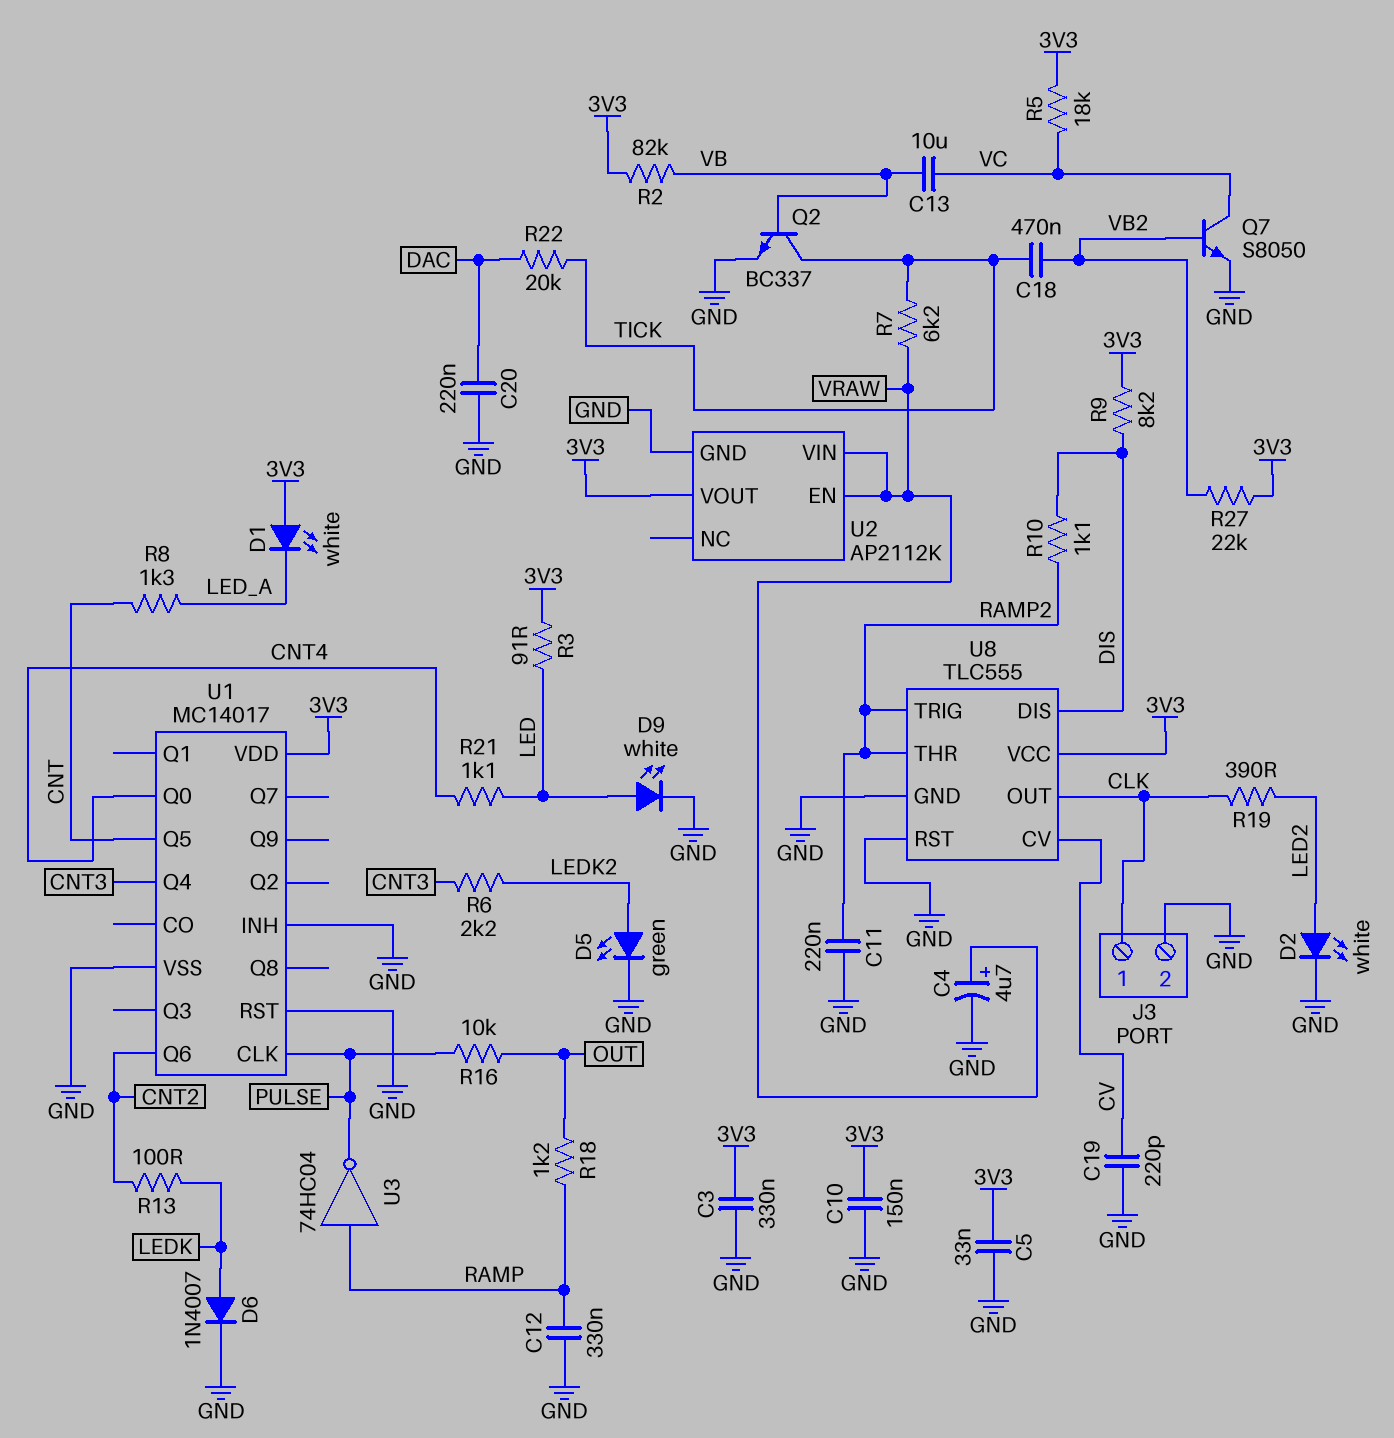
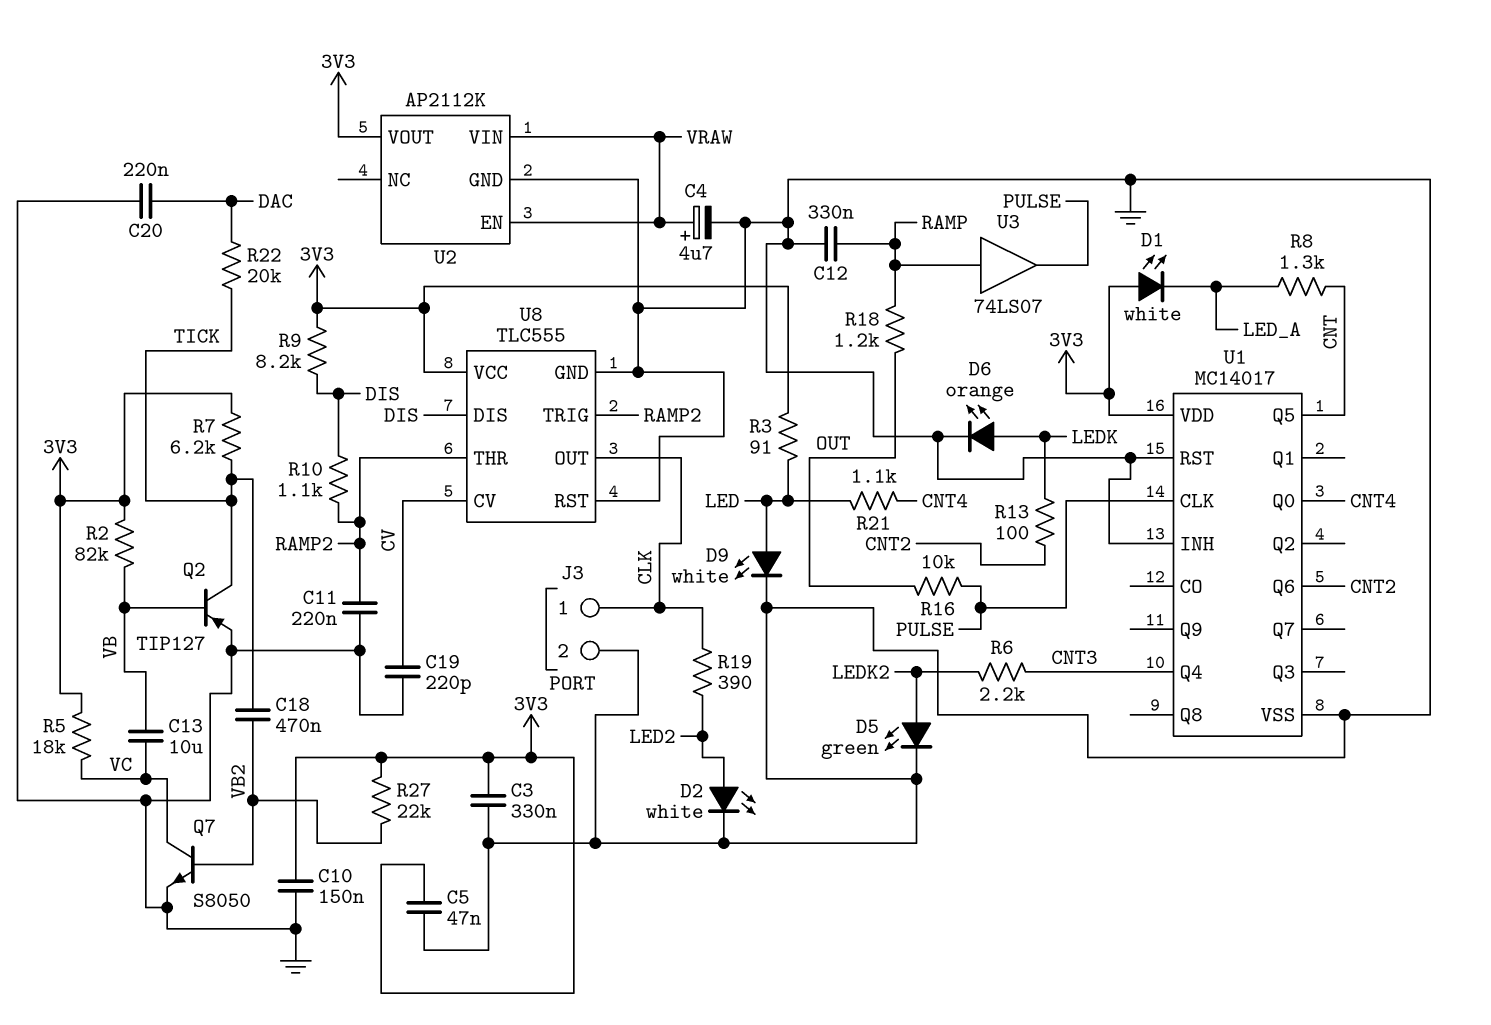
C5: 33nF (3V3, GND) -> 47nF (3V3, GND)
D6: diode 1N4007 (A LEDK, K GND) -> LED orange (A LEDK, K GND)
Q2: NPN BC337 (B VB, C TICK, E GND) -> PNP TIP127 (B VB, C TICK, E GND)
R7: 6.2k (TICK, VRAW) -> 6.2k (3V3, TICK)
U3: NOT 74HC04 (in RAMP, out PULSE) -> buffer 74LS07 (in RAMP, out PULSE)

